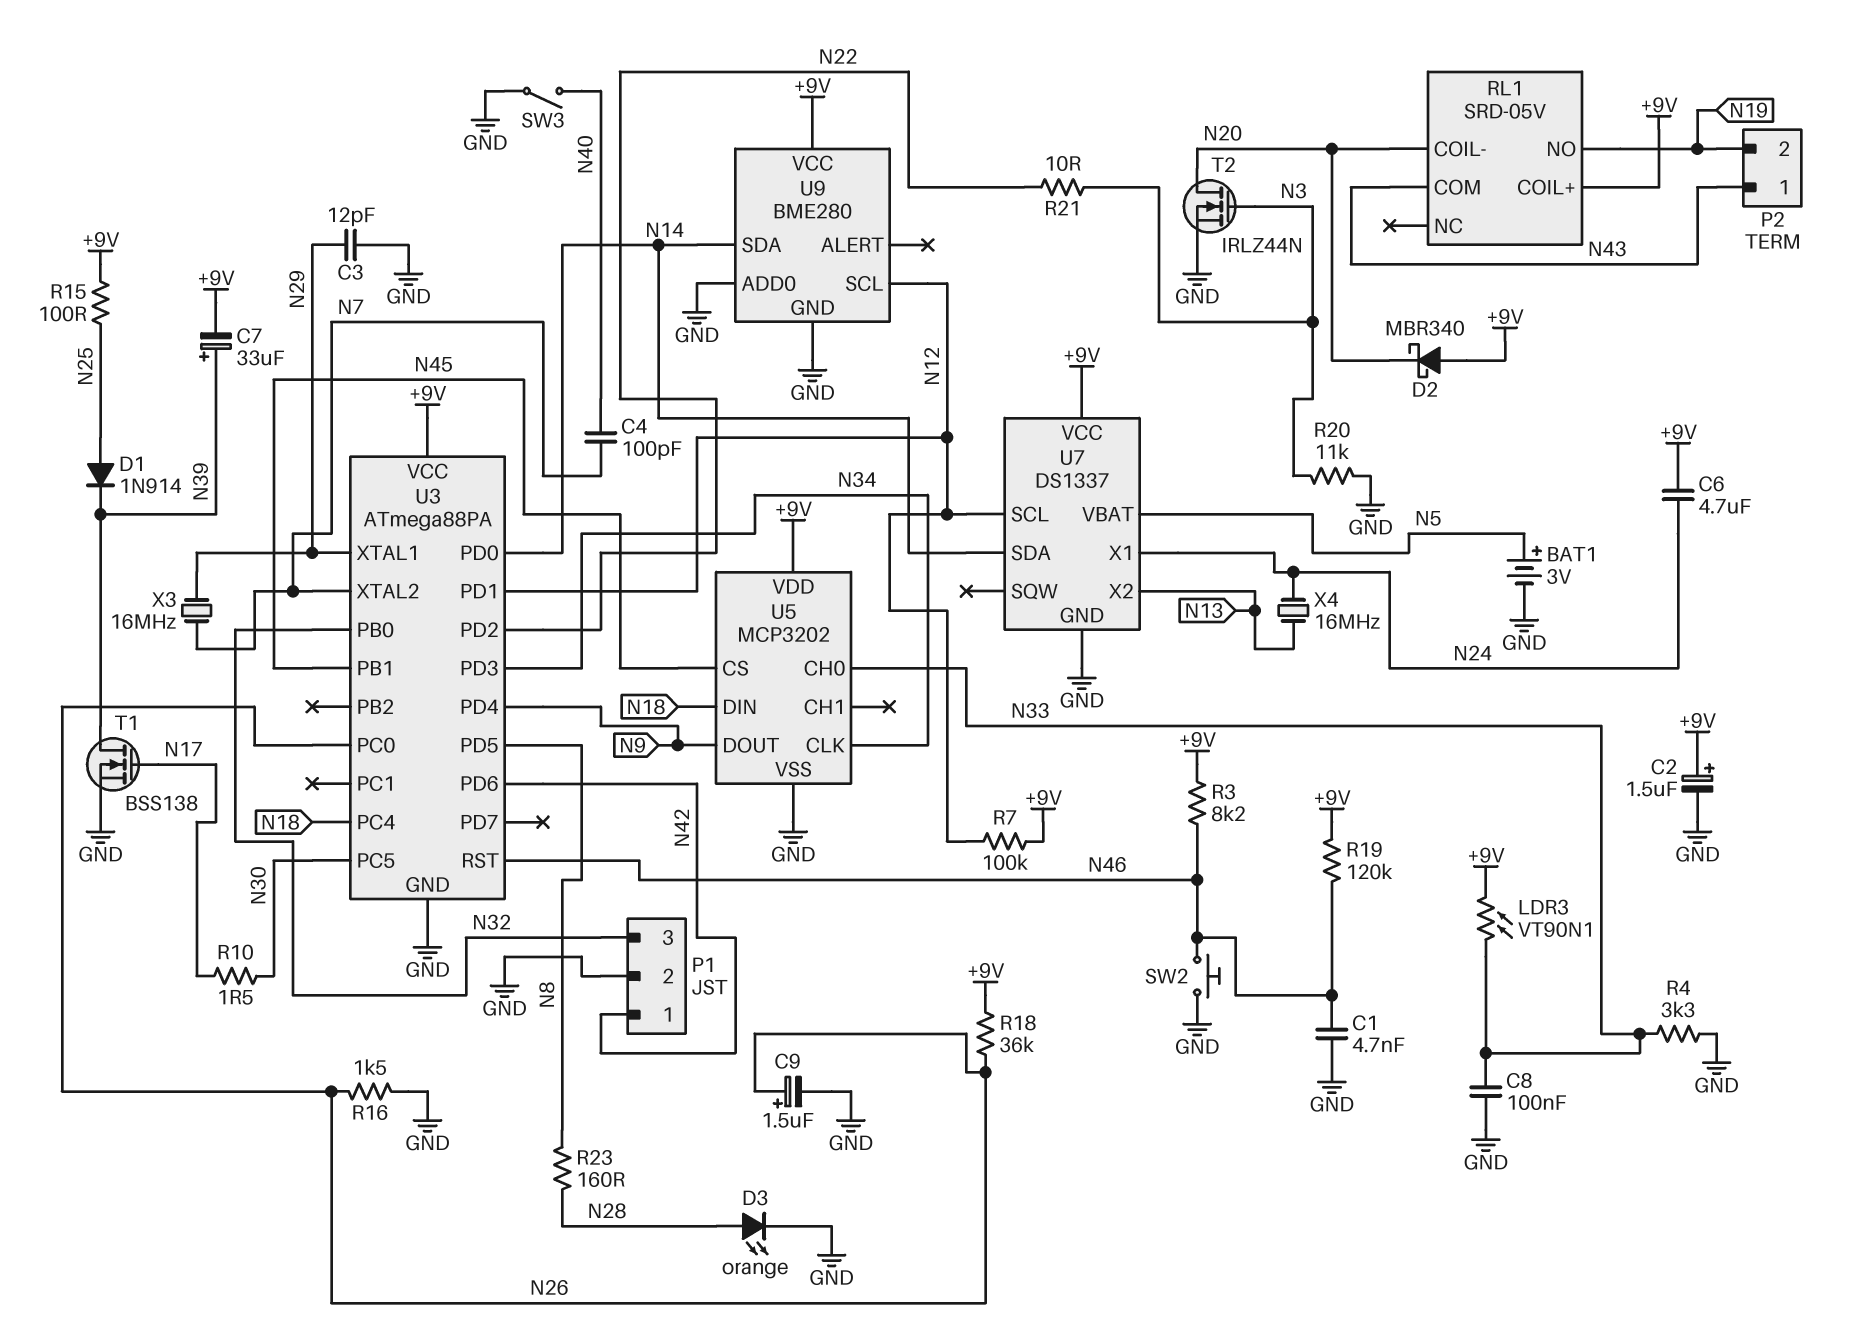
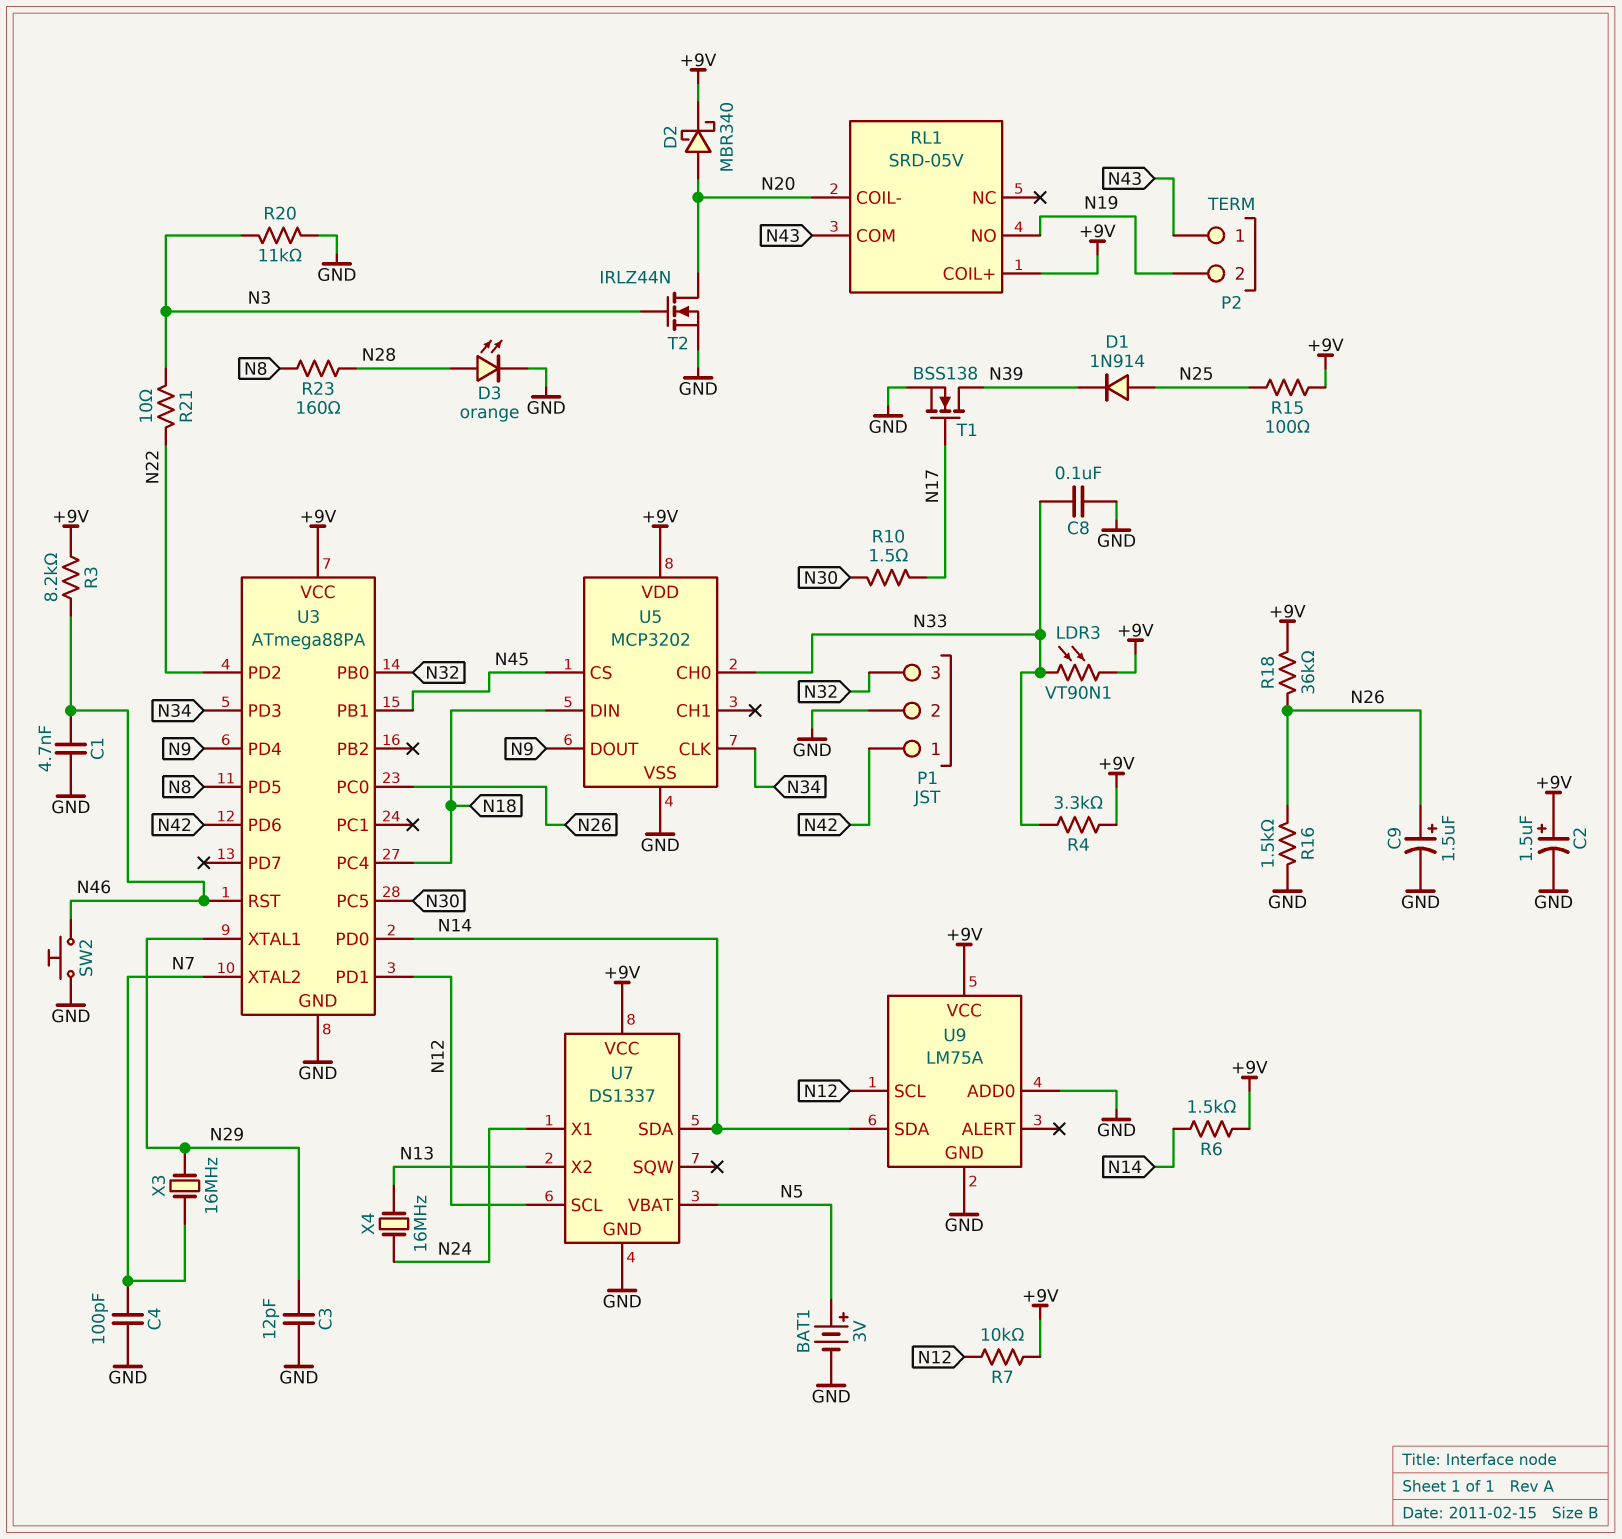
C4: 100pF (N7, N40) -> 100pF (GND, N7)
C6: 4.7uF (+9V, N24) -> none
C7: 33uF (plus N39, minus +9V) -> none
D2: schottky MBR340 (A +9V, K N20) -> schottky MBR340 (A N20, K +9V)
R4: 3.3k (GND, N33) -> 3.3k (+9V, N33)
R6: none -> 1.5k (+9V, N14)
R7: 100k (+9V, N12) -> 10k (+9V, N12)
R19: 120k (+9V, N46) -> none
SW3: switch (GND, N40) -> none
U9: BME280 -> LM75A

